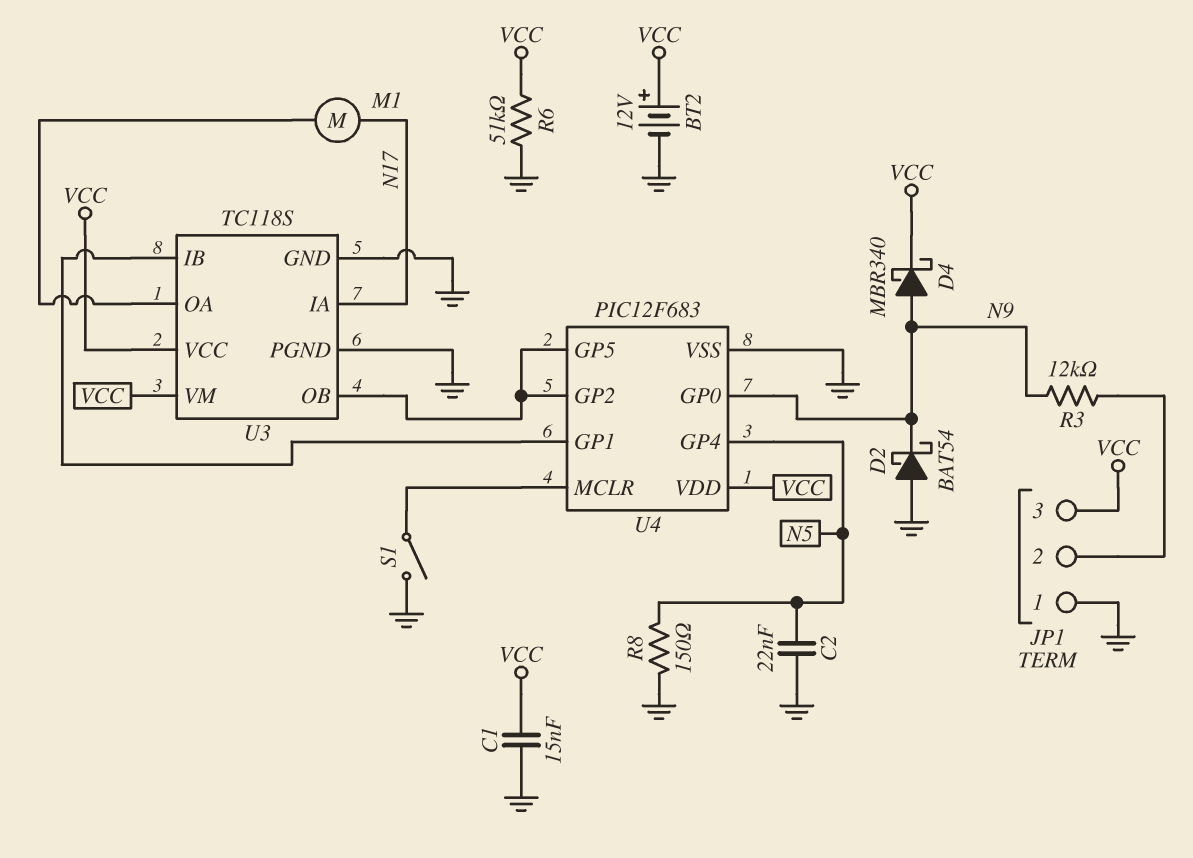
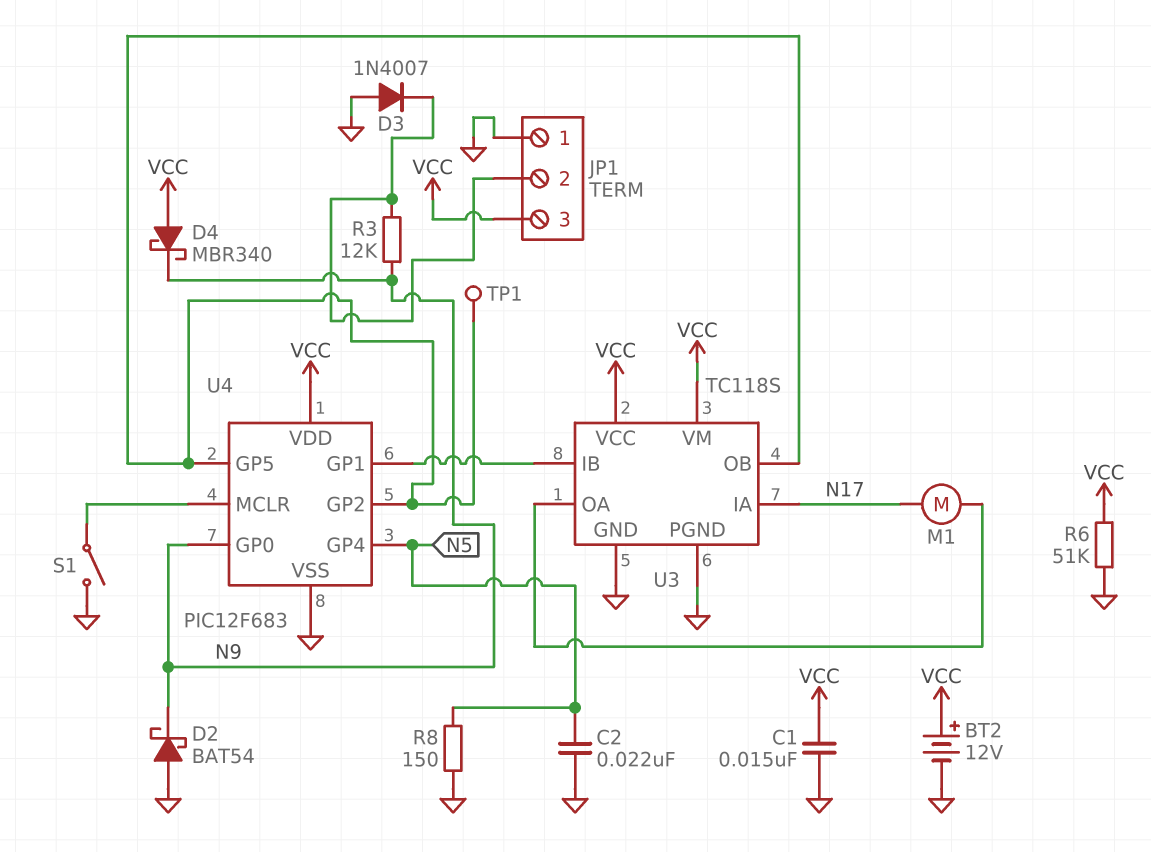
D3: none -> diode 1N4007 (A GND, K JP1/2)
D4: schottky MBR340 (A N9, K VCC) -> schottky MBR340 (A VCC, K N9)
TP1: none -> test point (U3/OB)

